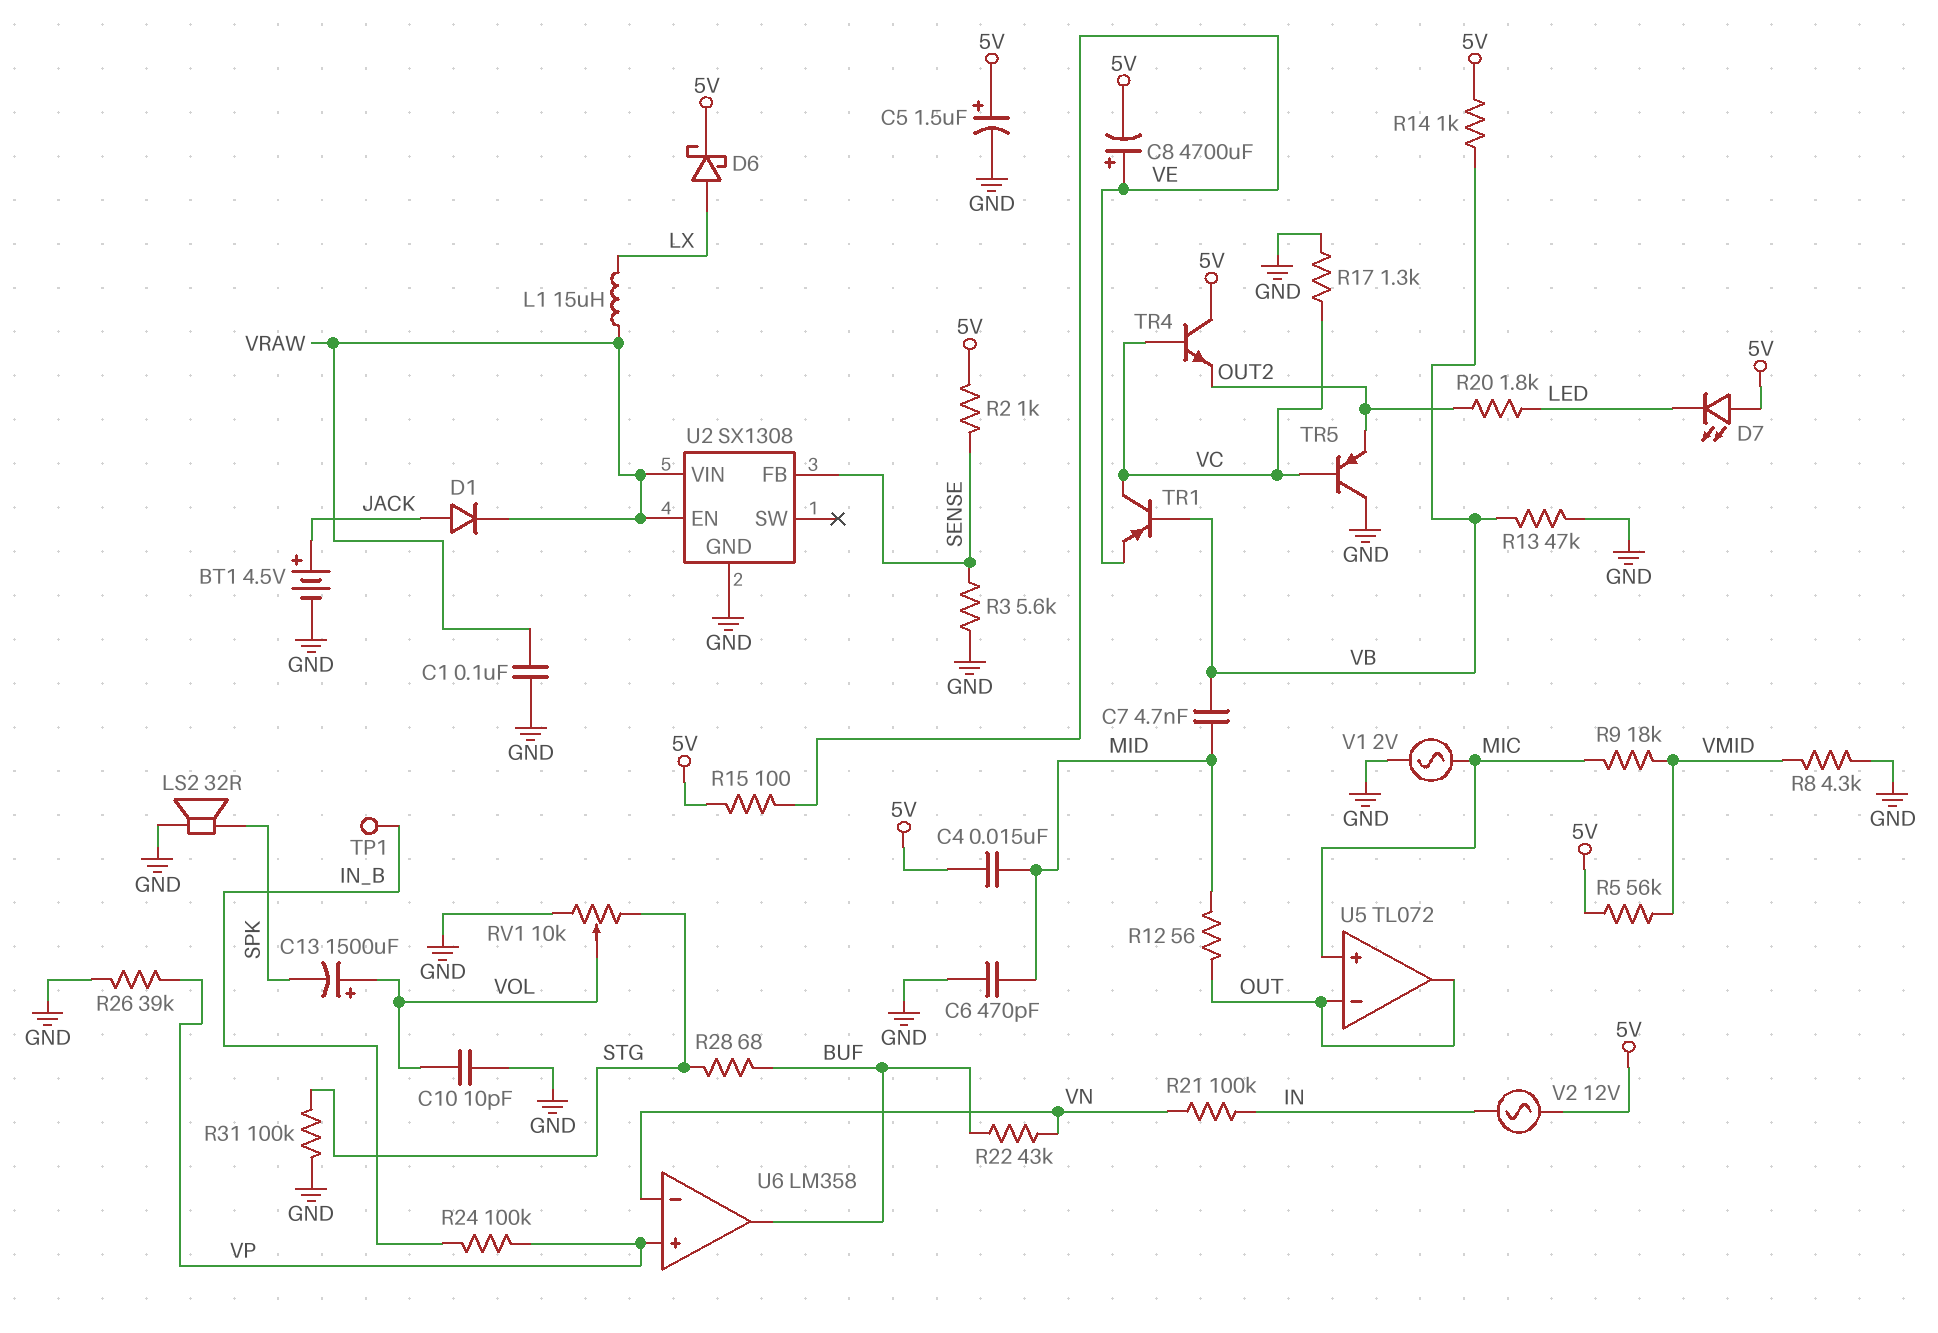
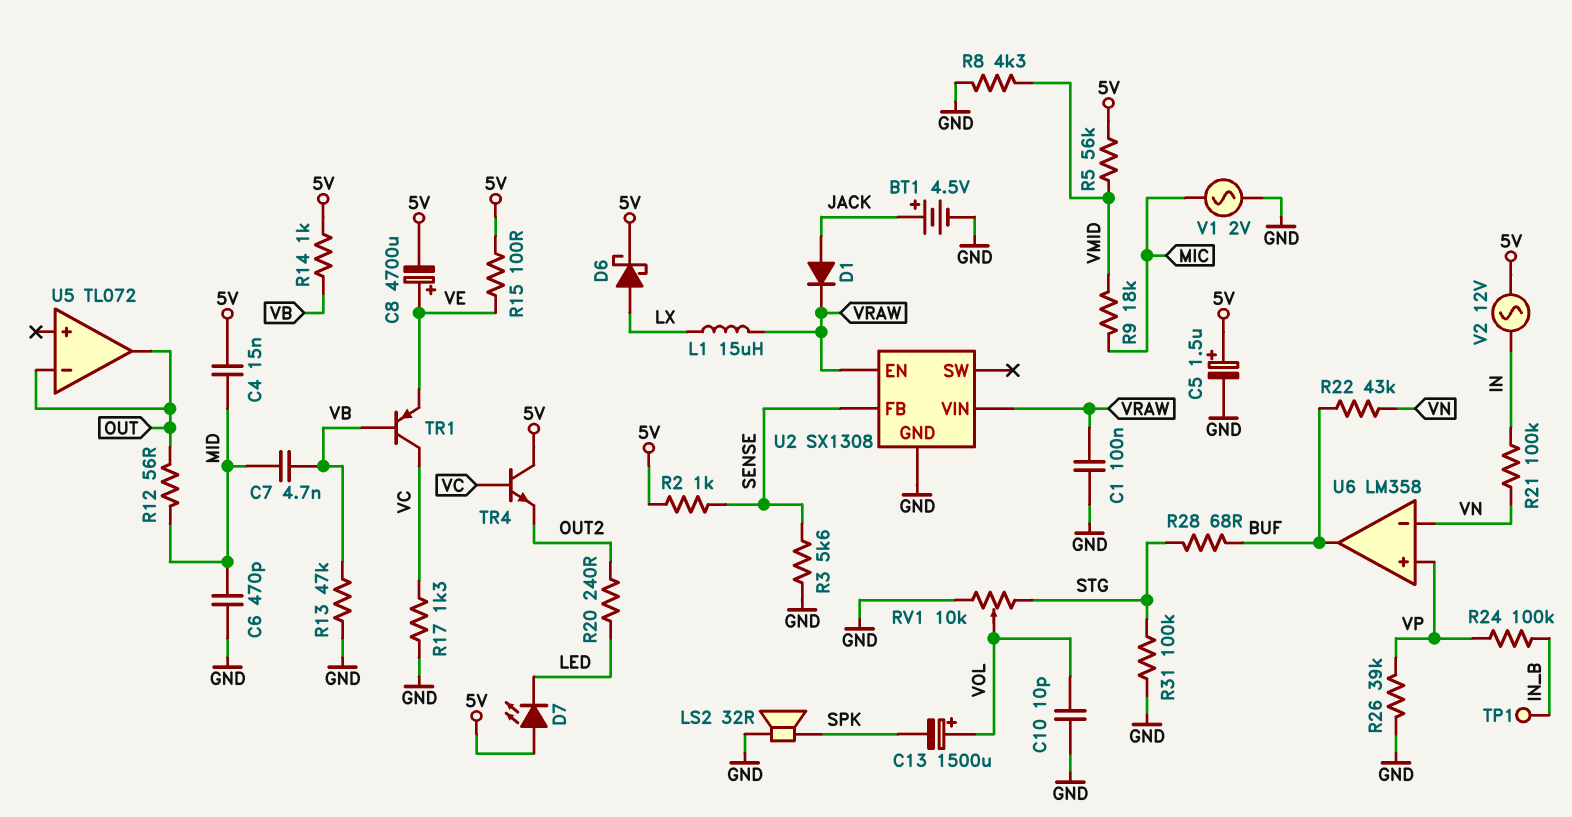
R20: 1.8k (LED, OUT2) -> 240 (LED, OUT2)
TR5: PNP (B VC, C GND, E OUT2) -> none
U5 pin in+: MIC -> none

